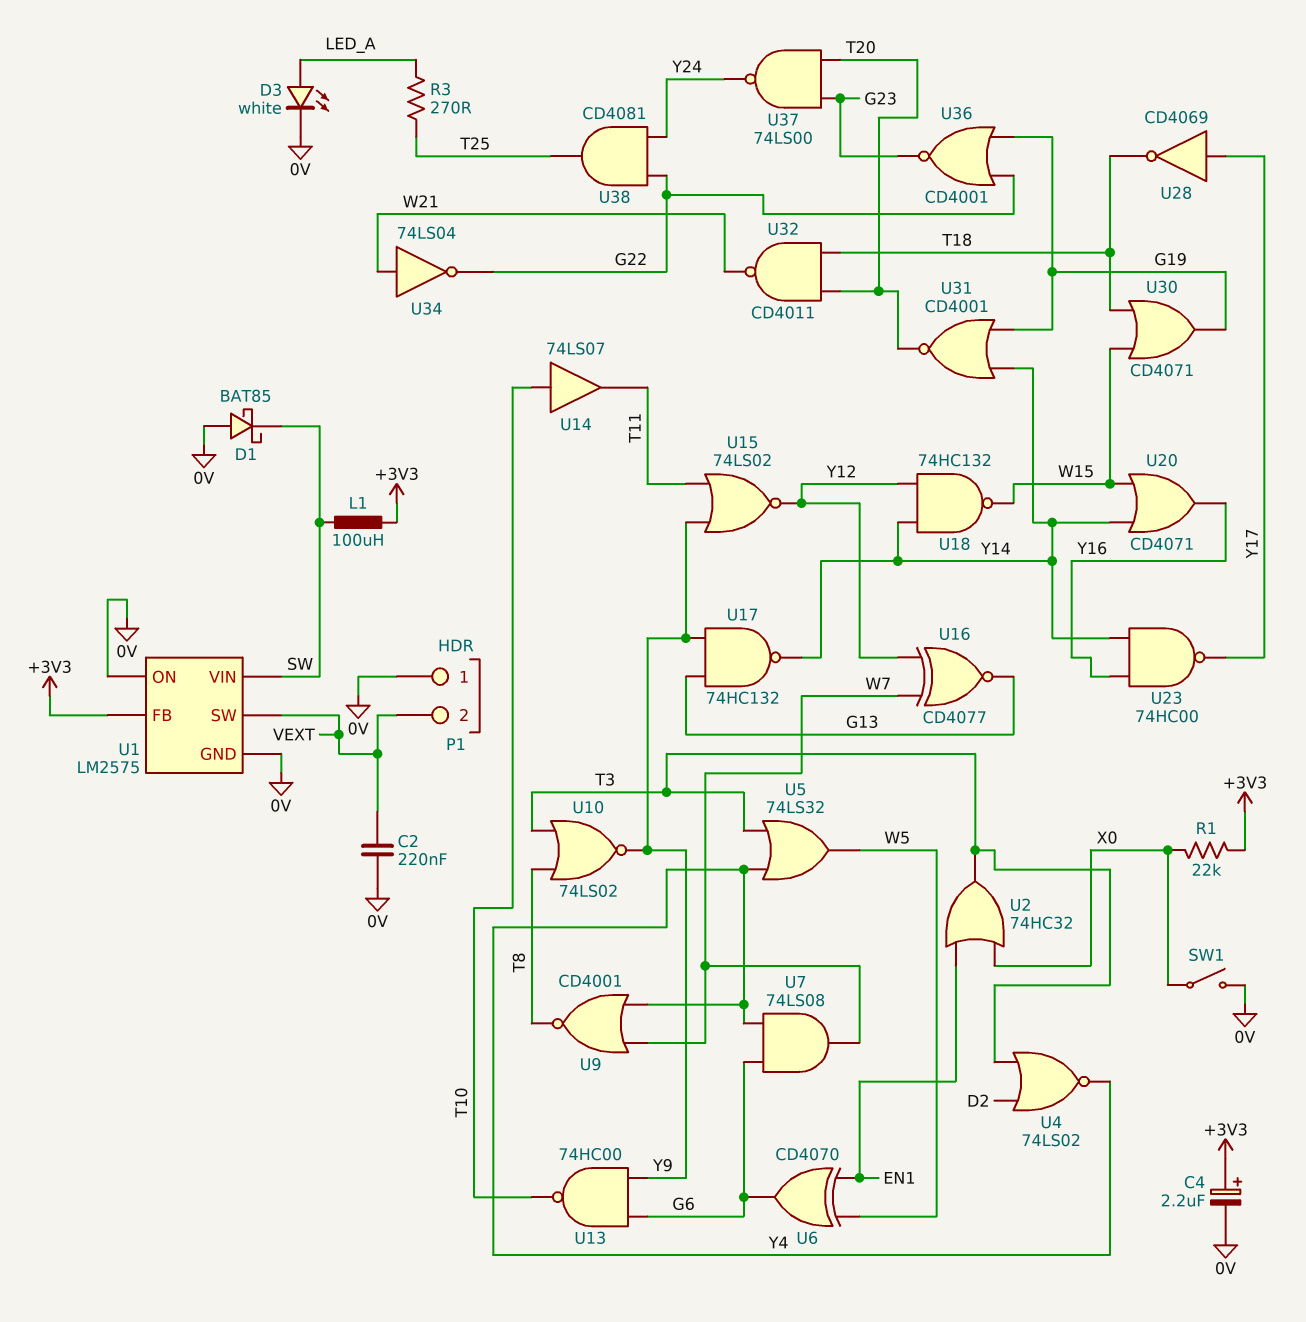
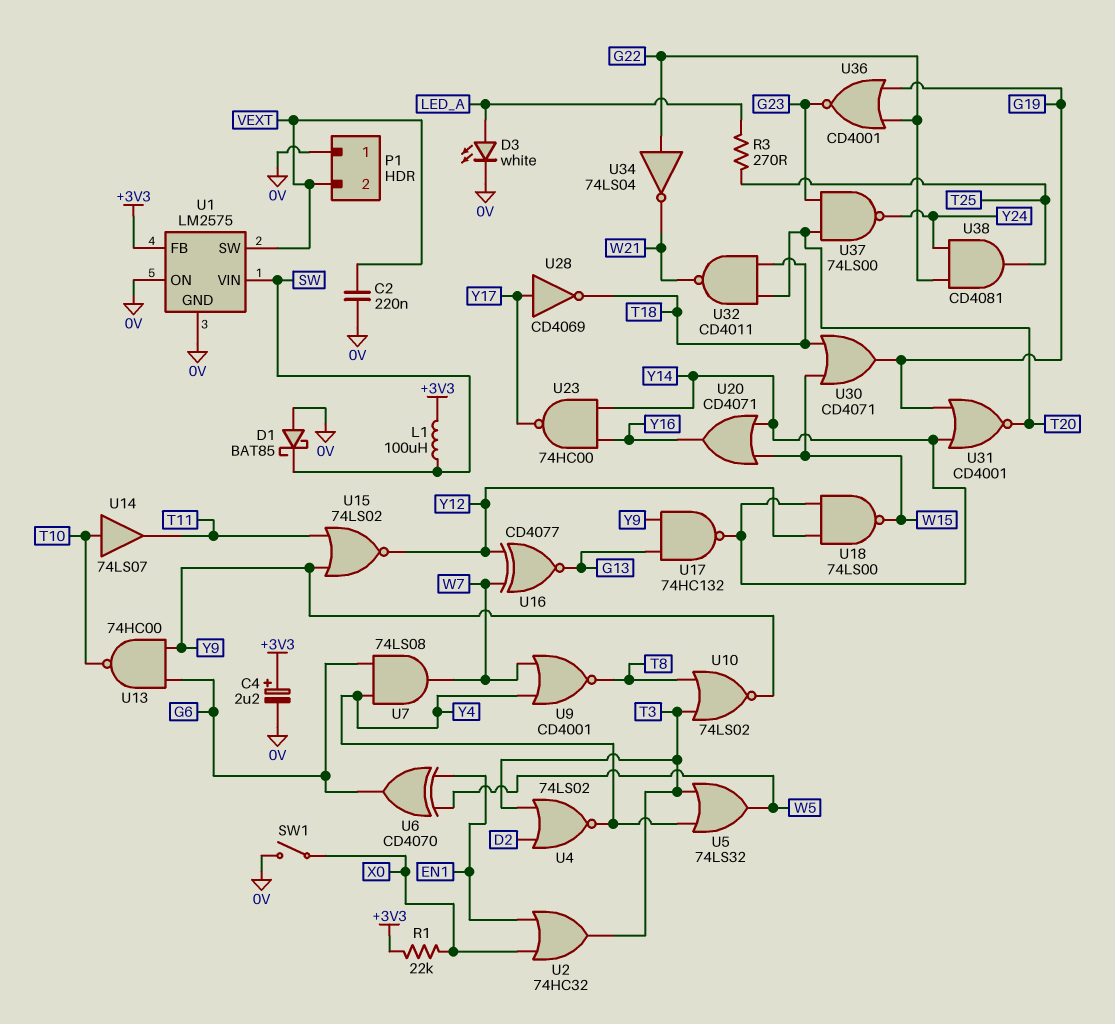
U18: NAND 74HC132 (in Y12, in Y14, out W15) -> NAND 74LS00 (in Y12, in Y14, out W15)
U34: NOT 74LS04 (in W21, out G22) -> NOT 74LS04 (in G22, out W21)

